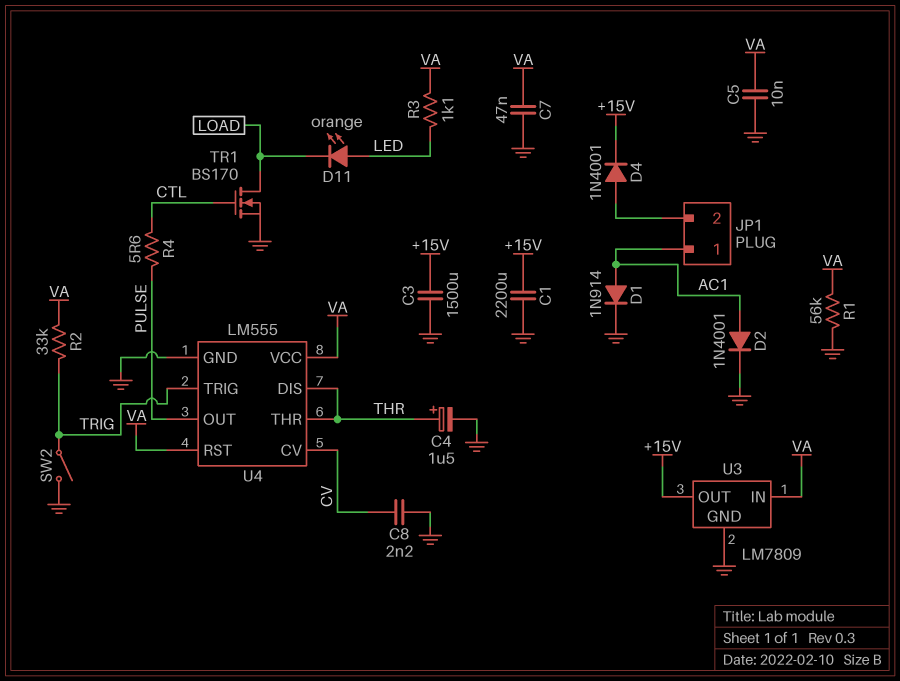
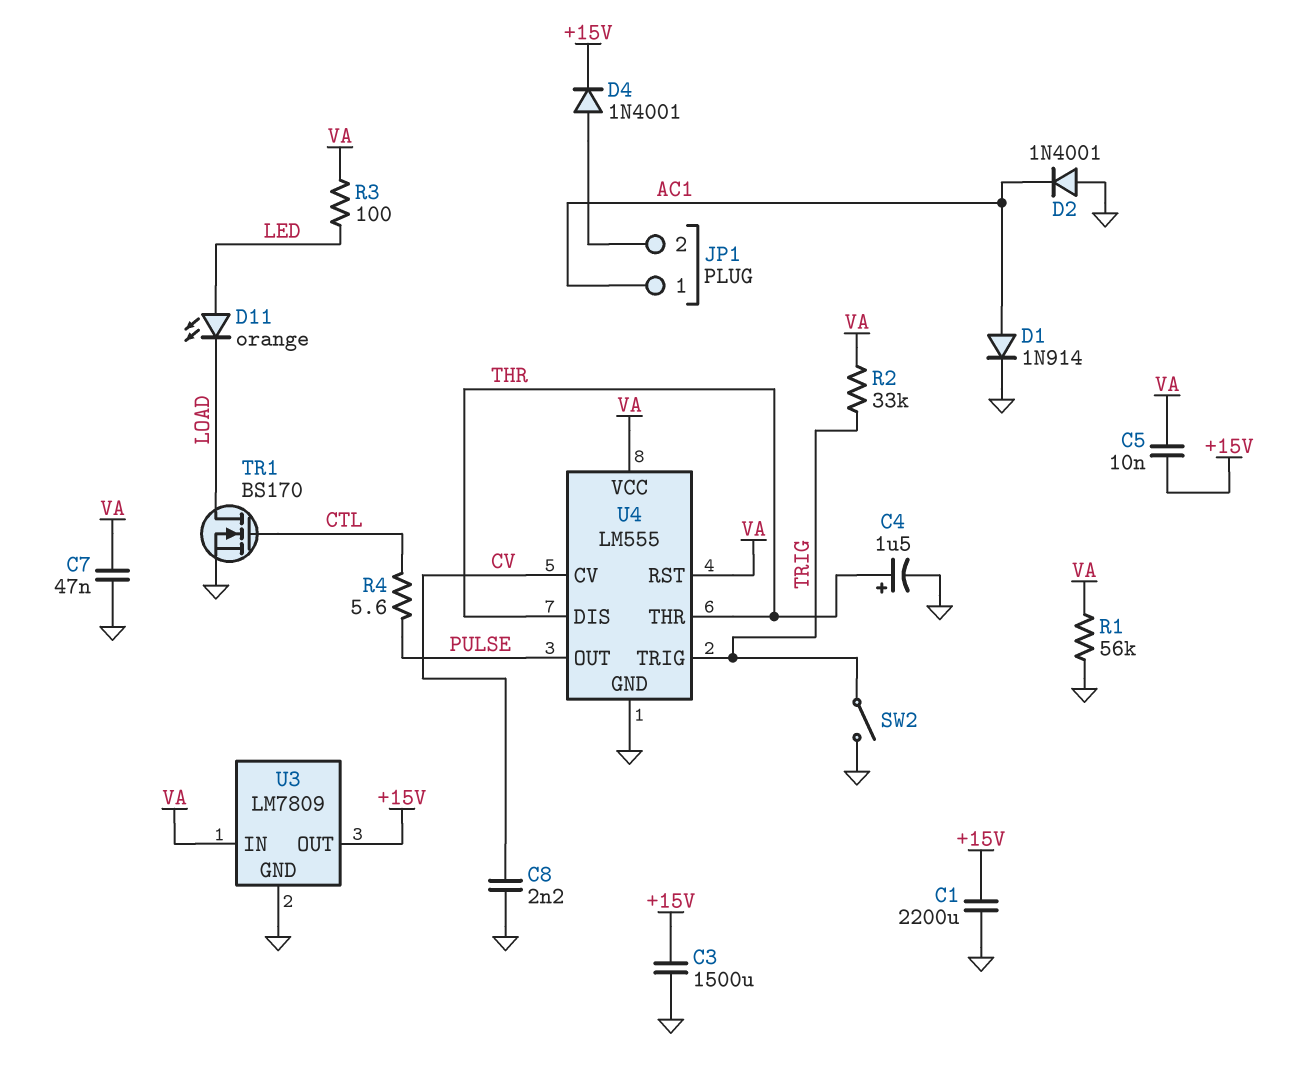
C5: 10nF (GND, VA) -> 10nF (+15V, VA)
D2: diode 1N4001 (A AC1, K GND) -> diode 1N4001 (A GND, K AC1)
R3: 1.1k (LED, VA) -> 100 (LED, VA)

